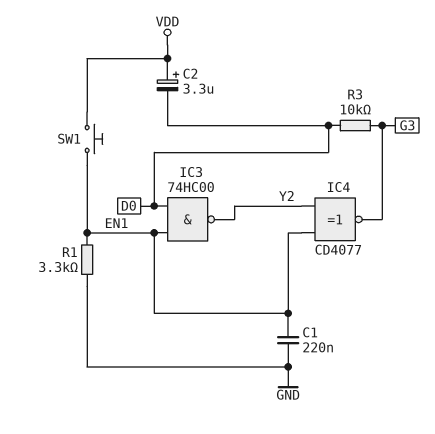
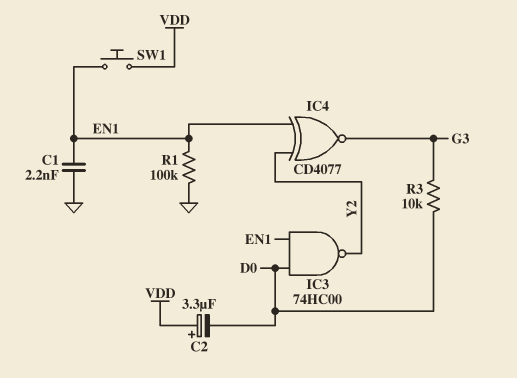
C1: 220nF (EN1, GND) -> 2.2nF (EN1, GND)
R1: 3.3k (EN1, GND) -> 100k (EN1, GND)

